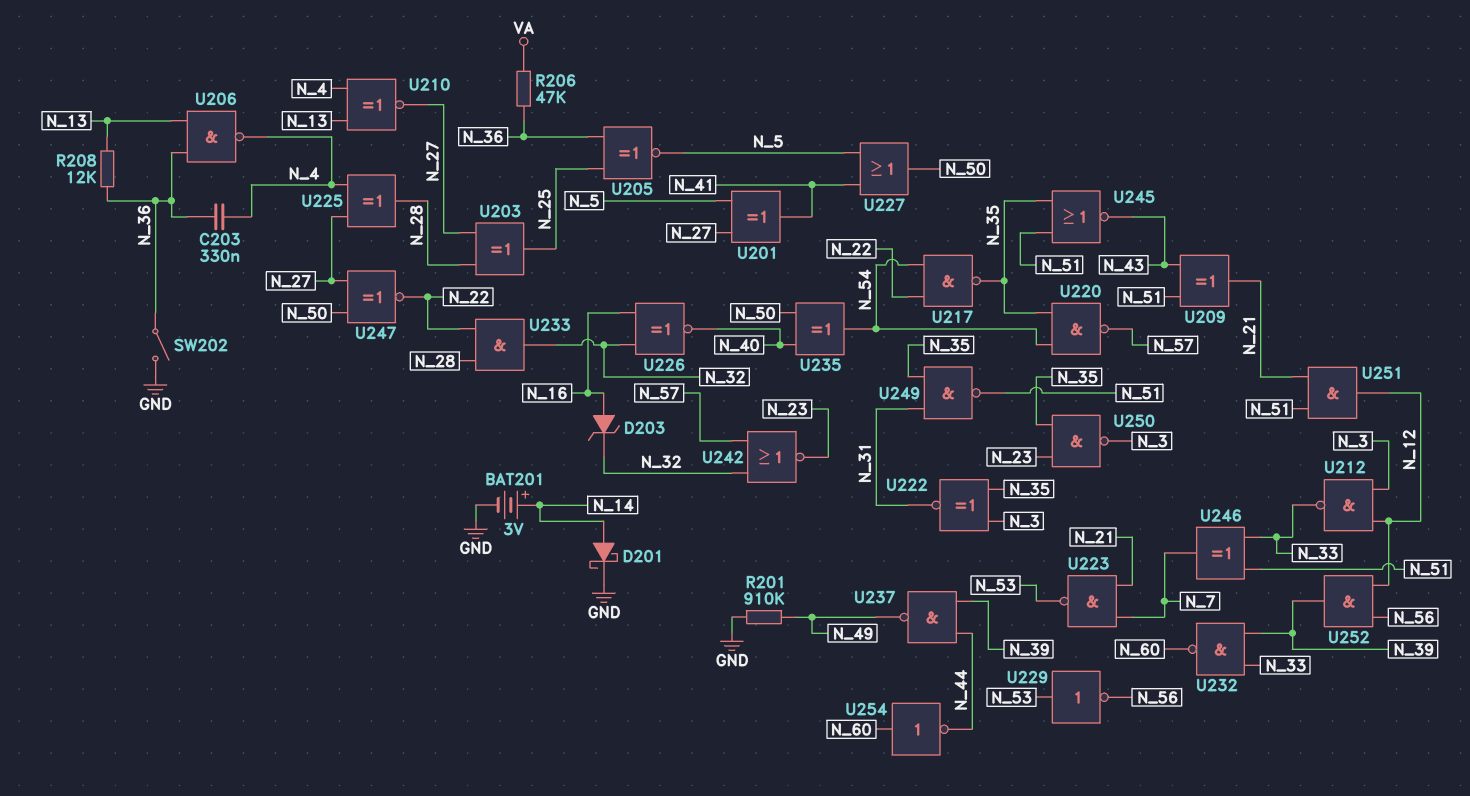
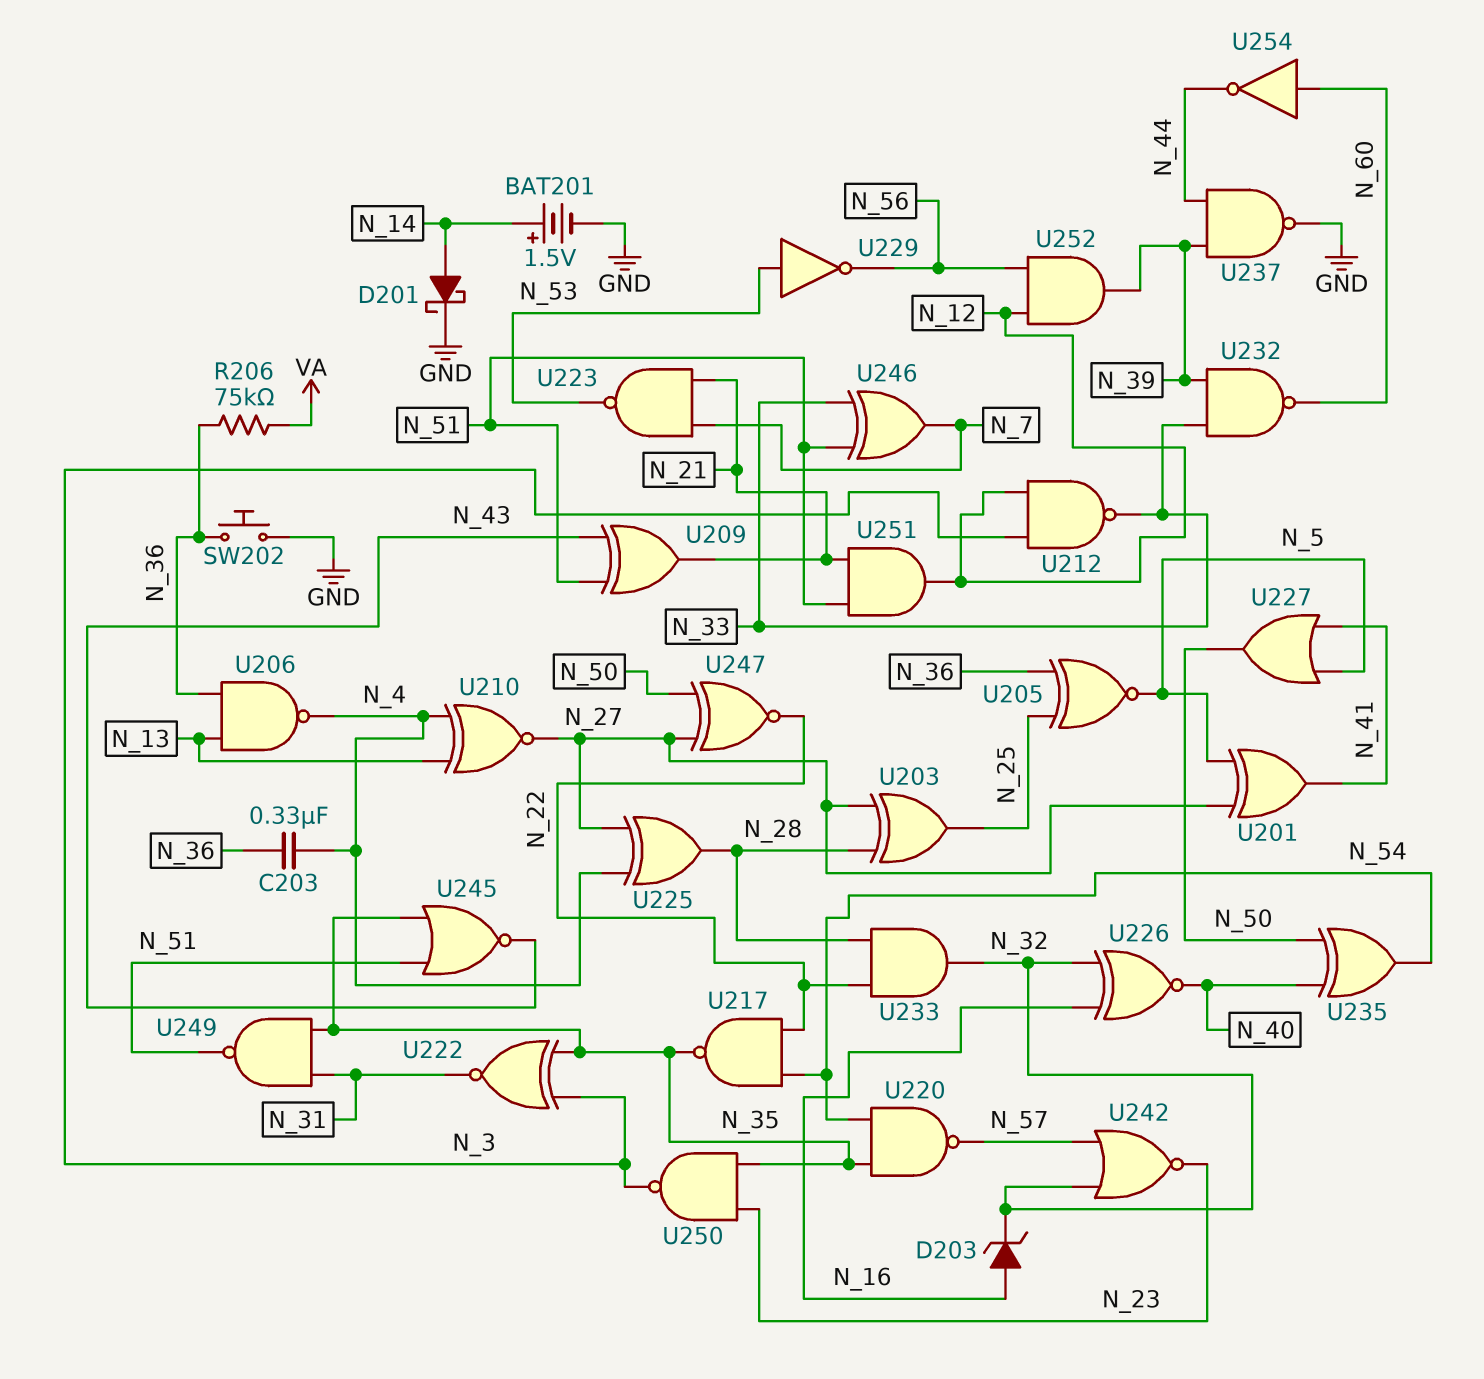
BAT201: 3V (plus N_14, minus GND) -> 1.5V (plus N_14, minus GND)
R201: 910k (GND, N_49) -> none
R206: 47k (N_36, VA) -> 75k (N_36, VA)
R208: 12k (N_13, N_36) -> none
SW202: switch (GND, N_36) -> button (GND, N_36)
U237: NAND (in N_39, in N_44, out N_49) -> NAND (in N_39, in N_44, out GND)

